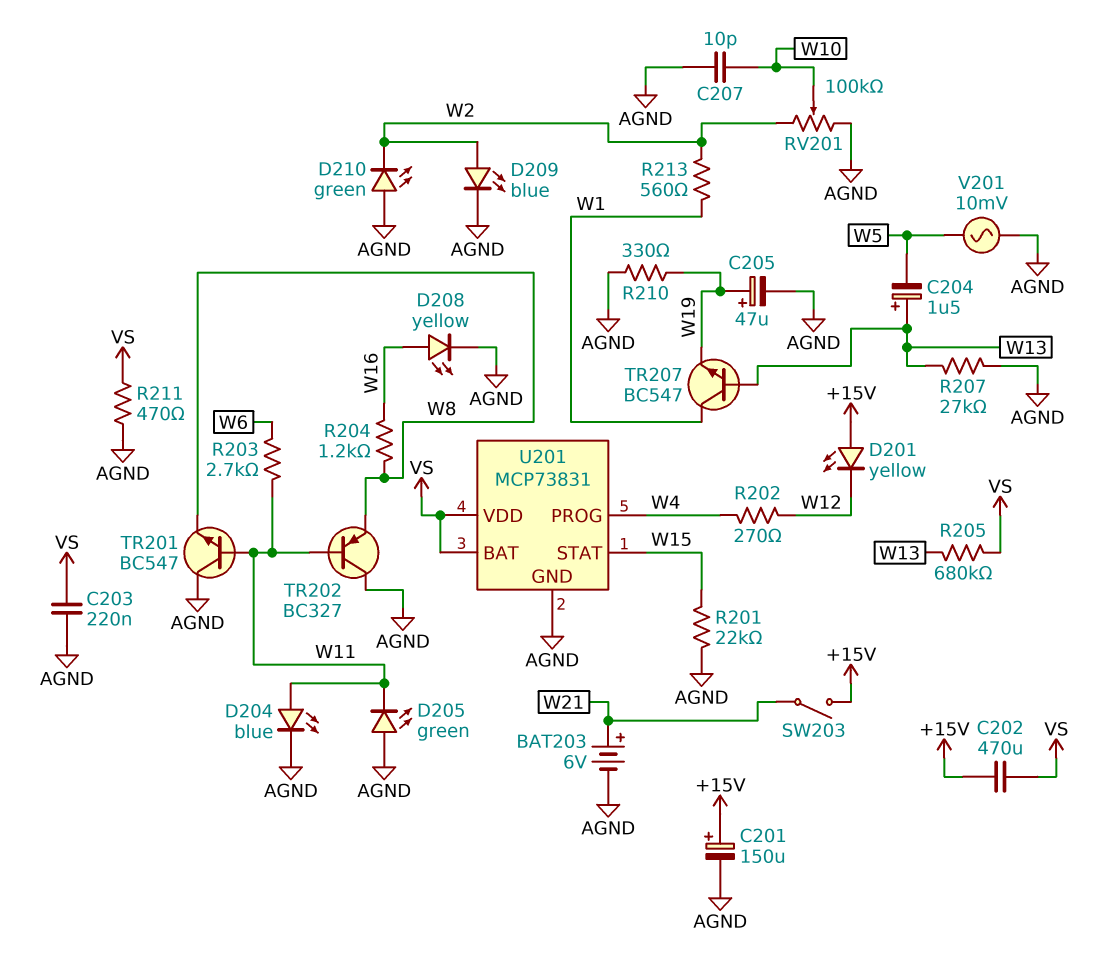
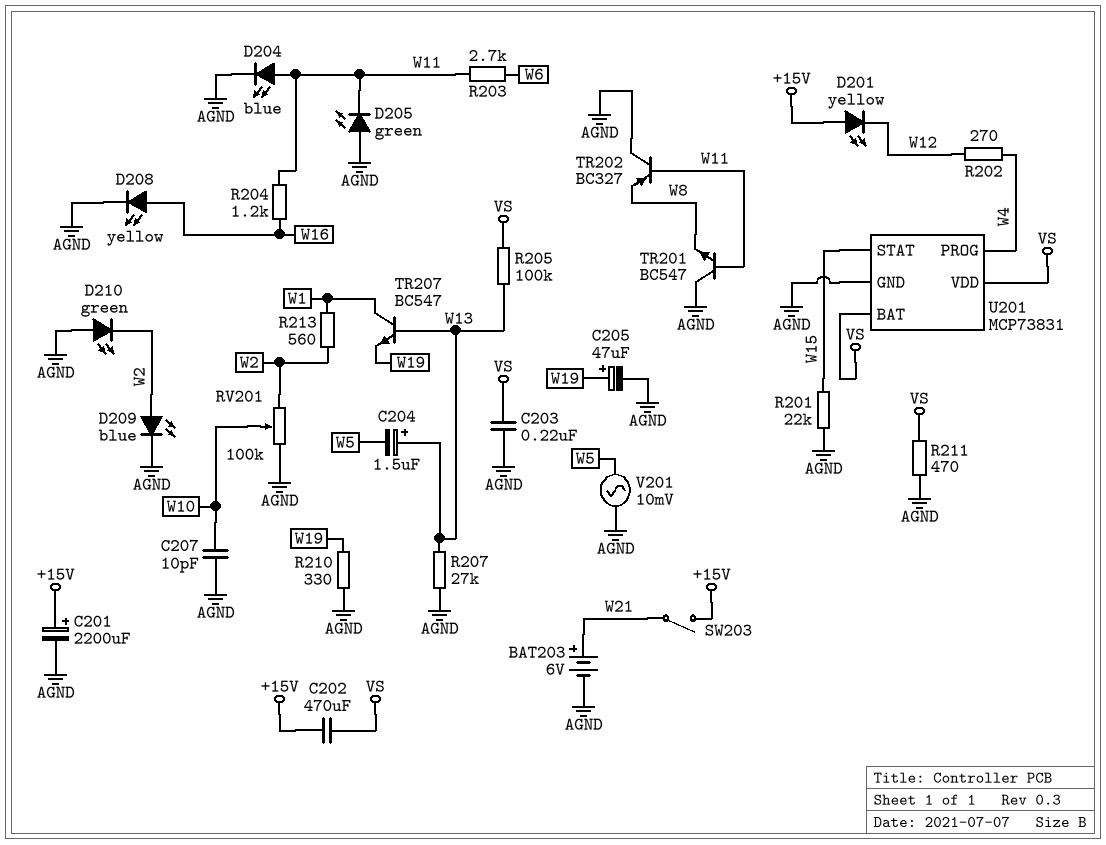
C201: 150uF (plus +15V, minus AGND) -> 2200uF (plus +15V, minus AGND)
R204: 1.2k (W8, W16) -> 1.2k (W11, W16)
R205: 680k (VS, W13) -> 100k (VS, W13)

